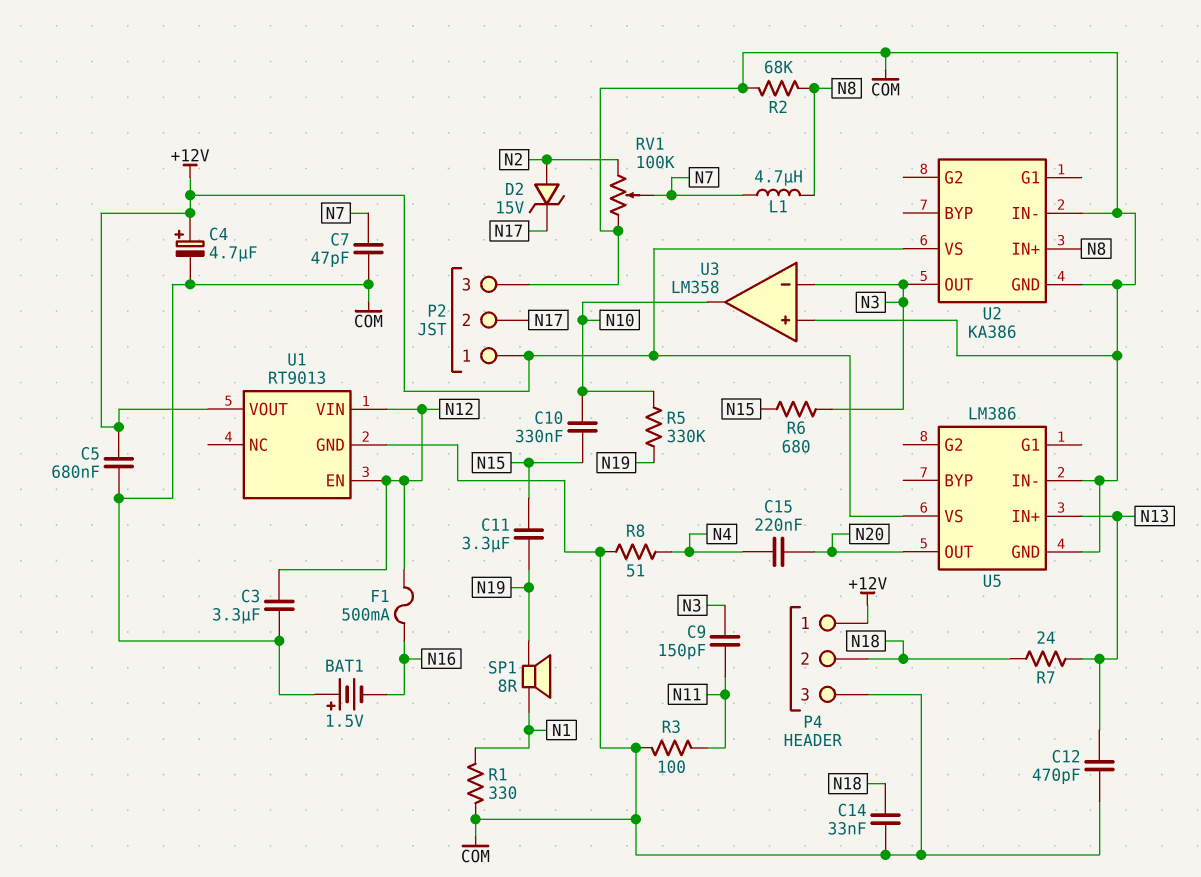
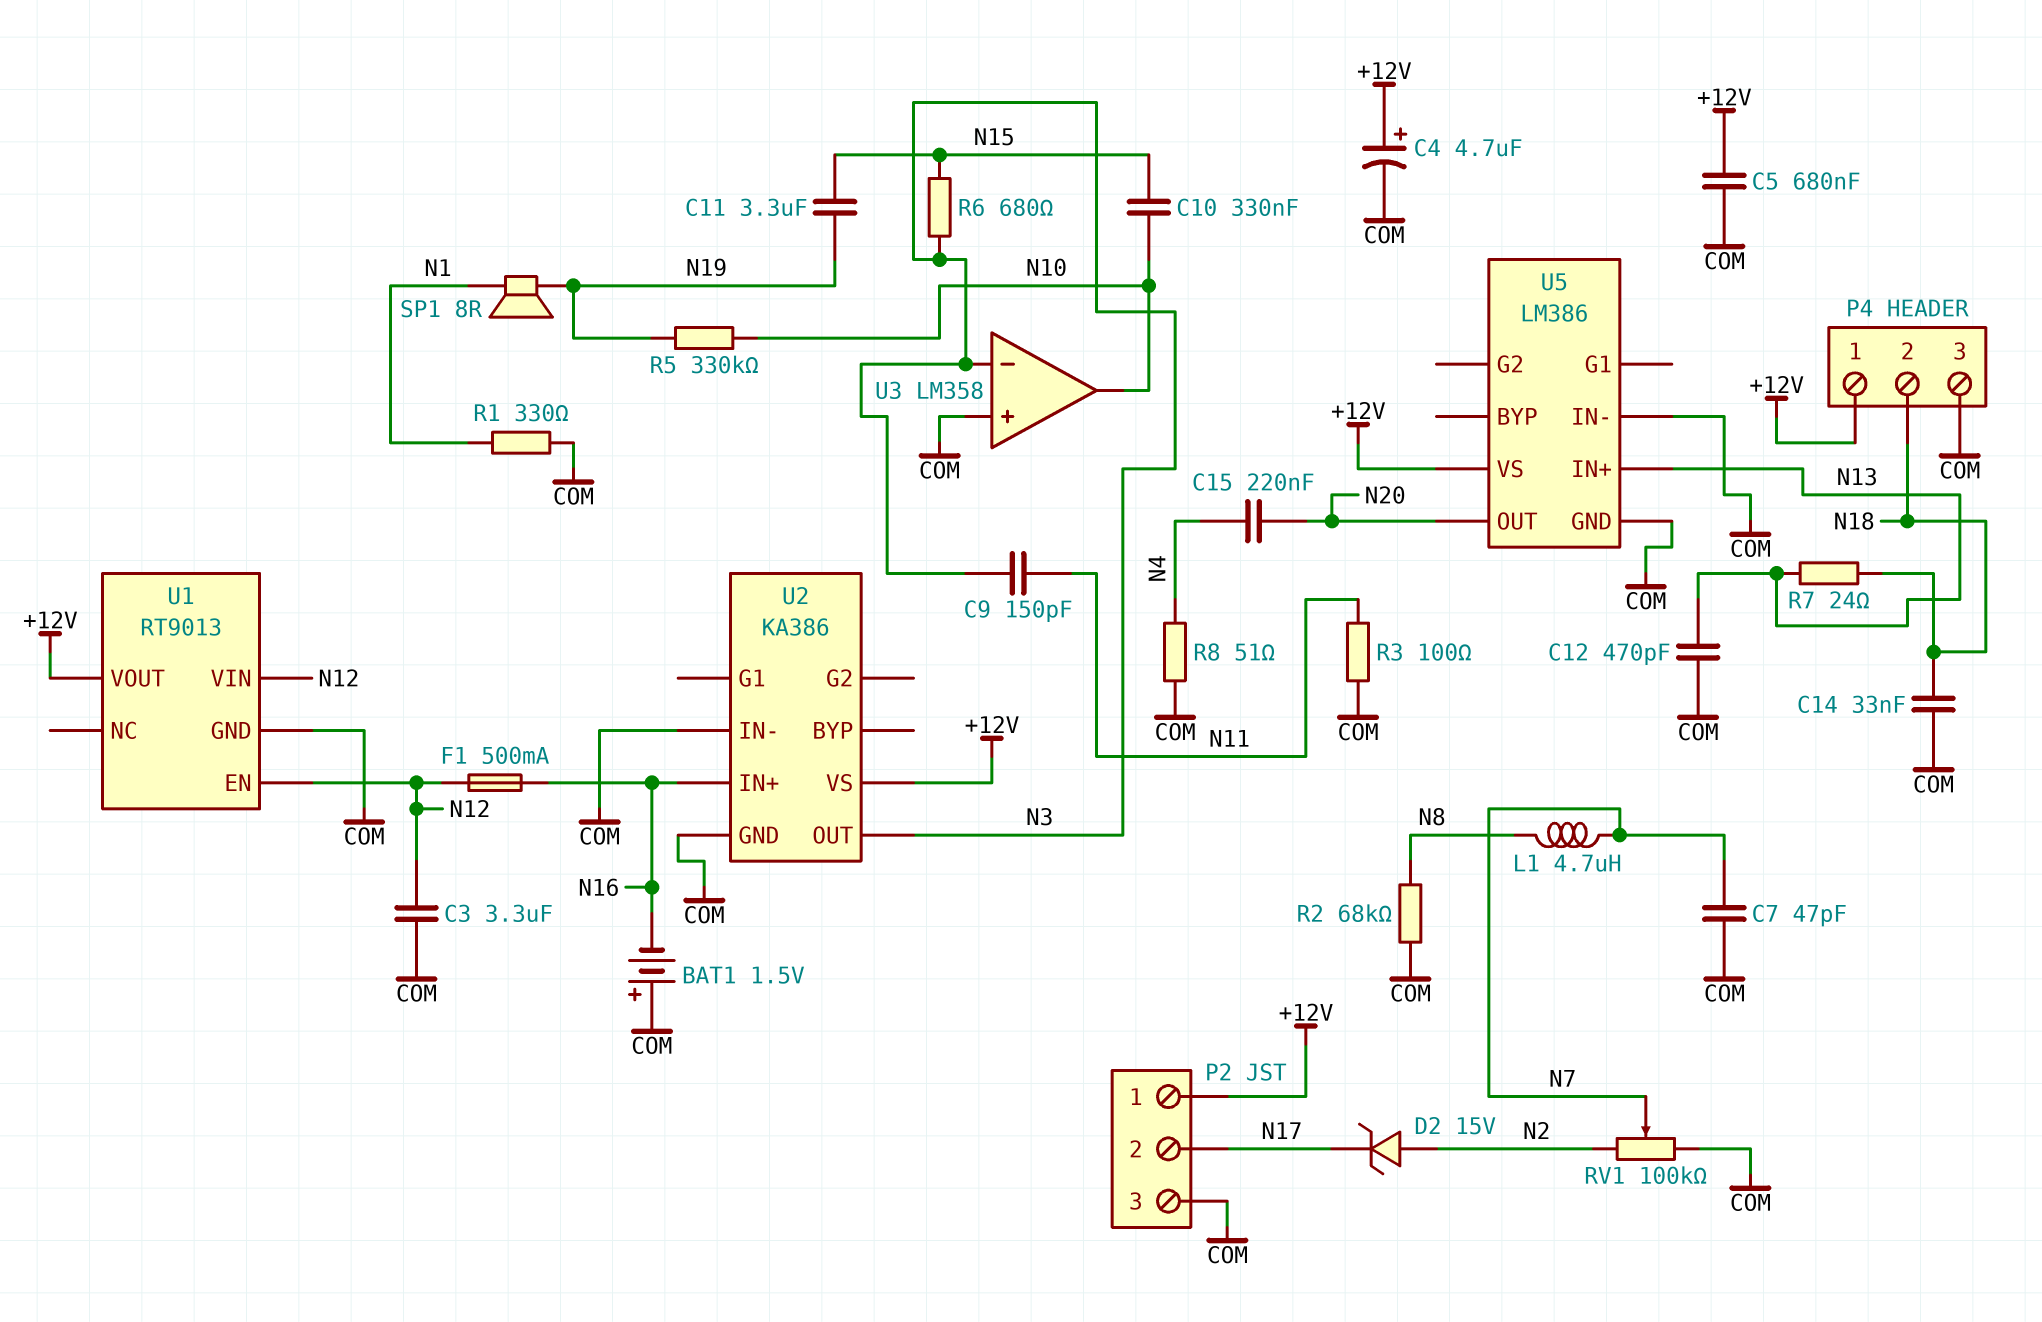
U2 pin IN+: N8 -> N16

